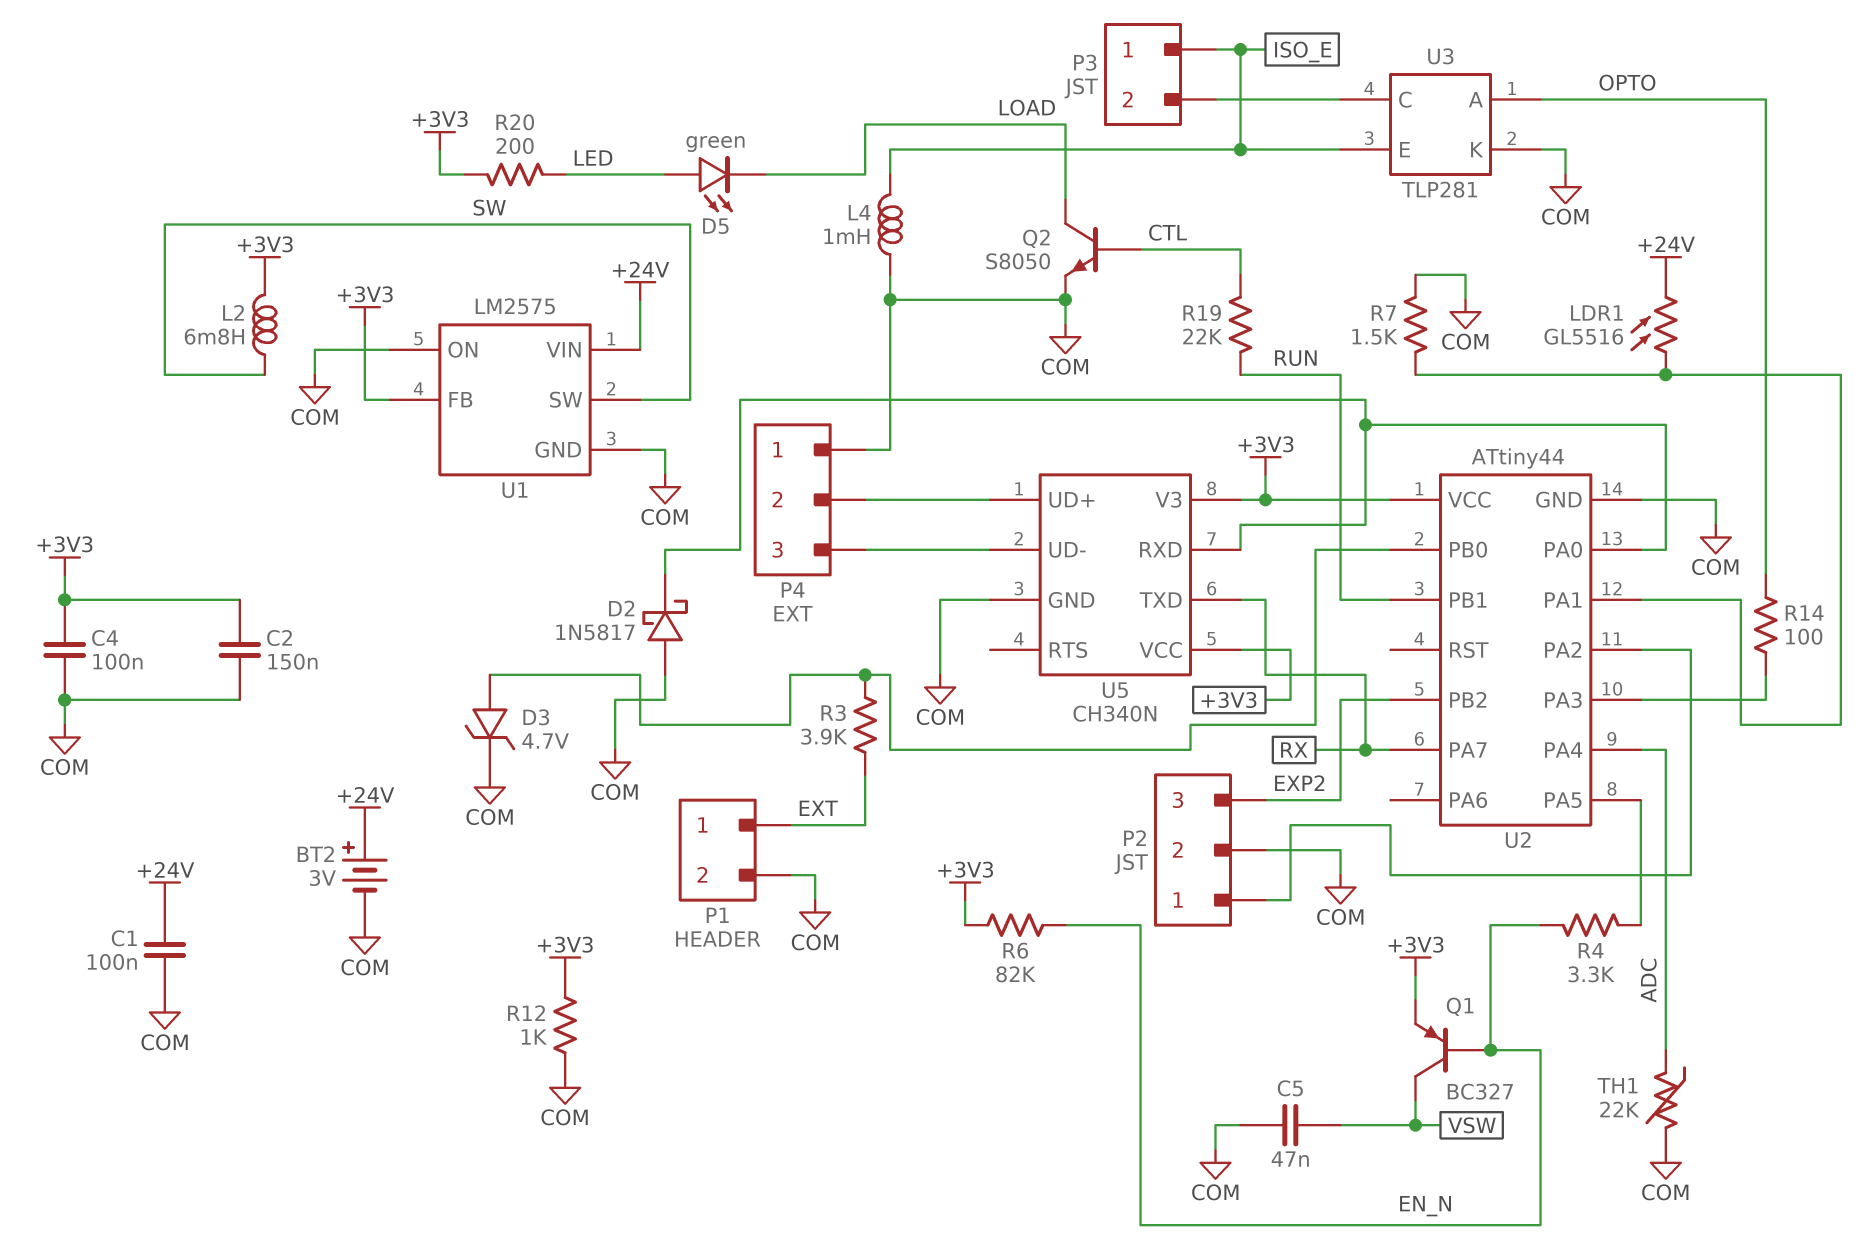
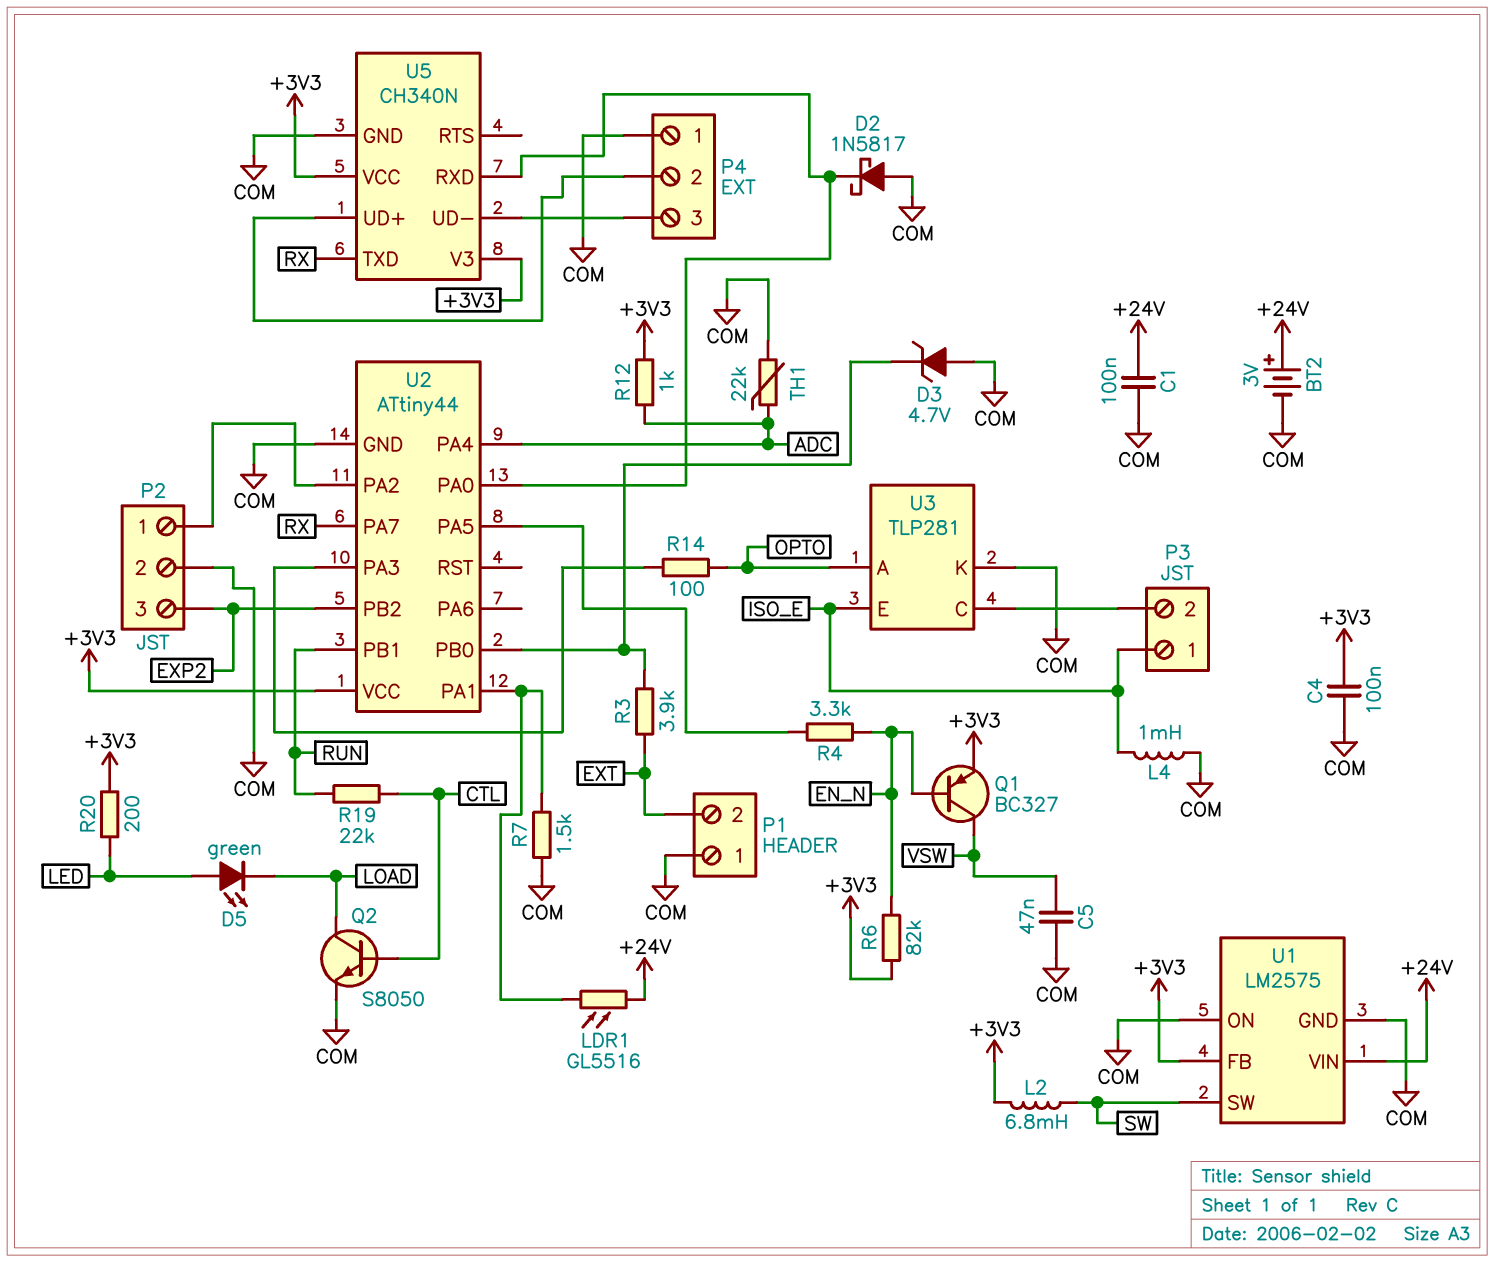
C2: 150nF (+3V3, COM) -> none
D3: zener 4.7V (A U2/PB0, K COM) -> zener 4.7V (A COM, K U2/PB0)
P1 pin 1: EXT -> COM
P1 pin 2: COM -> EXT
R12: 1k (+3V3, COM) -> 1k (+3V3, ADC)

